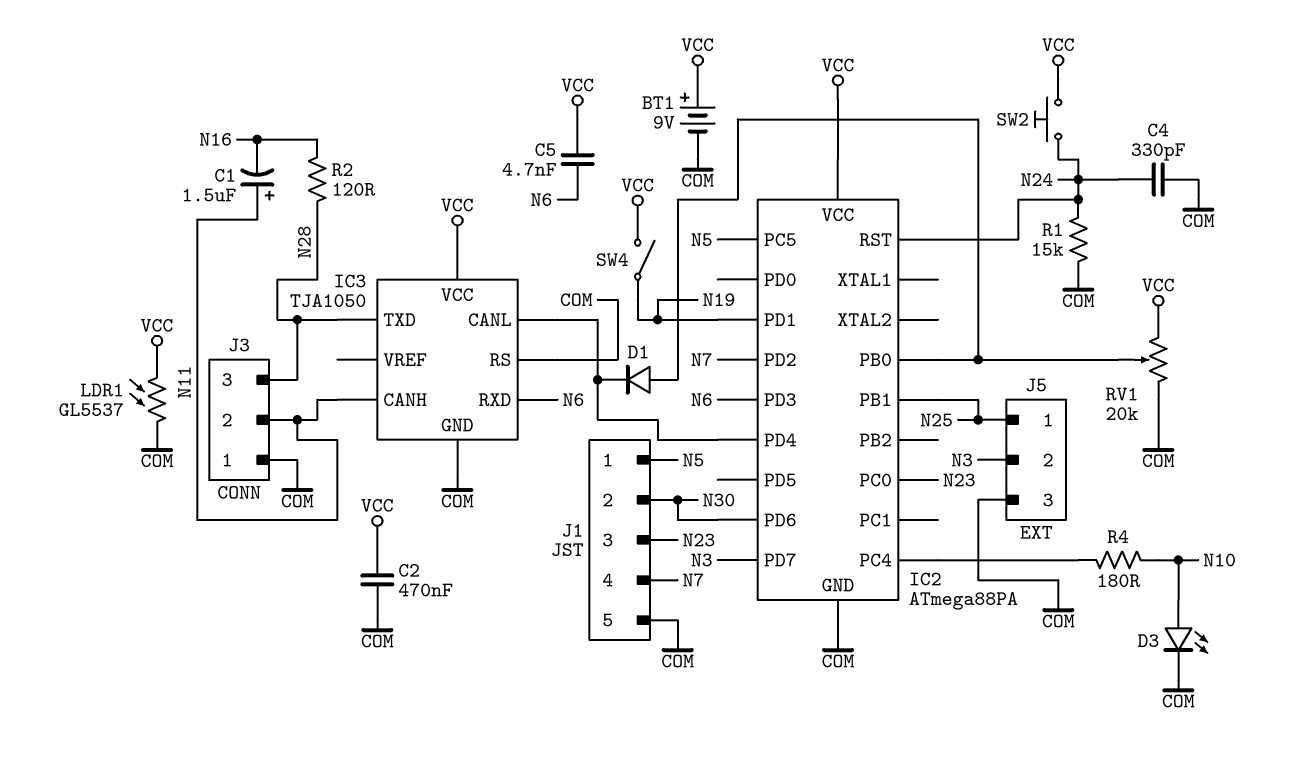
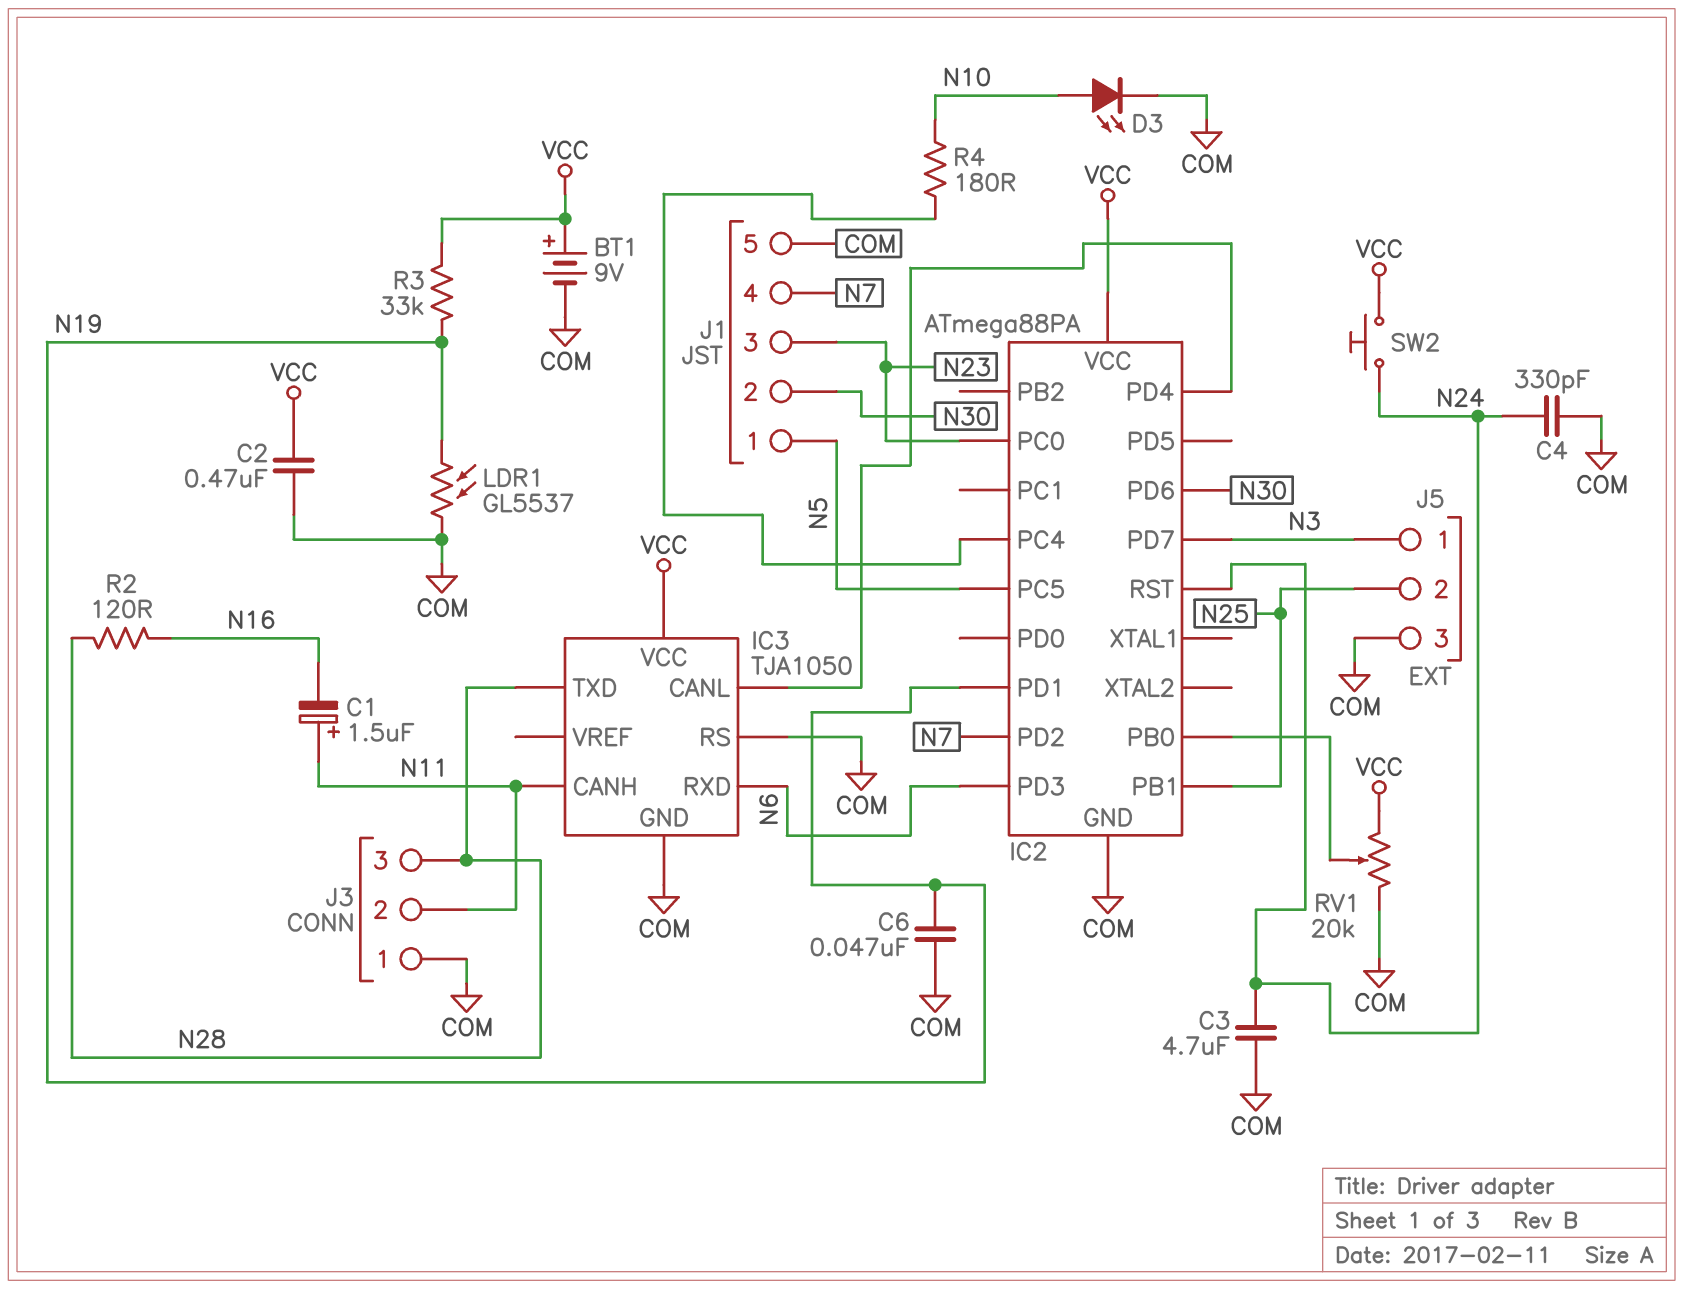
C3: none -> 4.7uF (COM, N24)
C5: 4.7nF (N6, VCC) -> none
C6: none -> 47nF (COM, N19)
D1: diode (A IC2/PB0, K IC2/PD4) -> none
J5 pin 1: N25 -> N3
J5 pin 2: N3 -> N25
LDR1: GL5537 (COM, VCC) -> GL5537 (COM, N19)
R1: 15k (COM, N24) -> none
R3: none -> 33k (N19, VCC)
SW4: switch (N19, VCC) -> none

